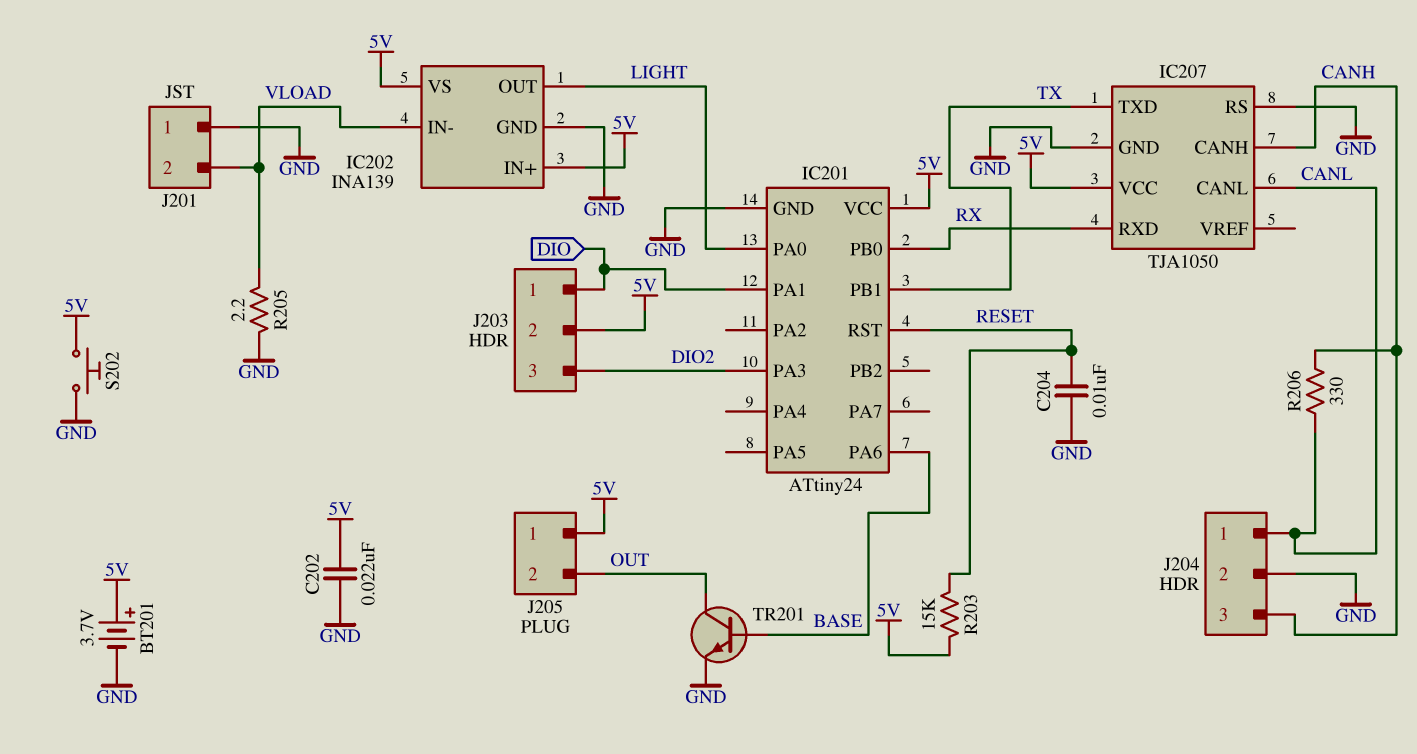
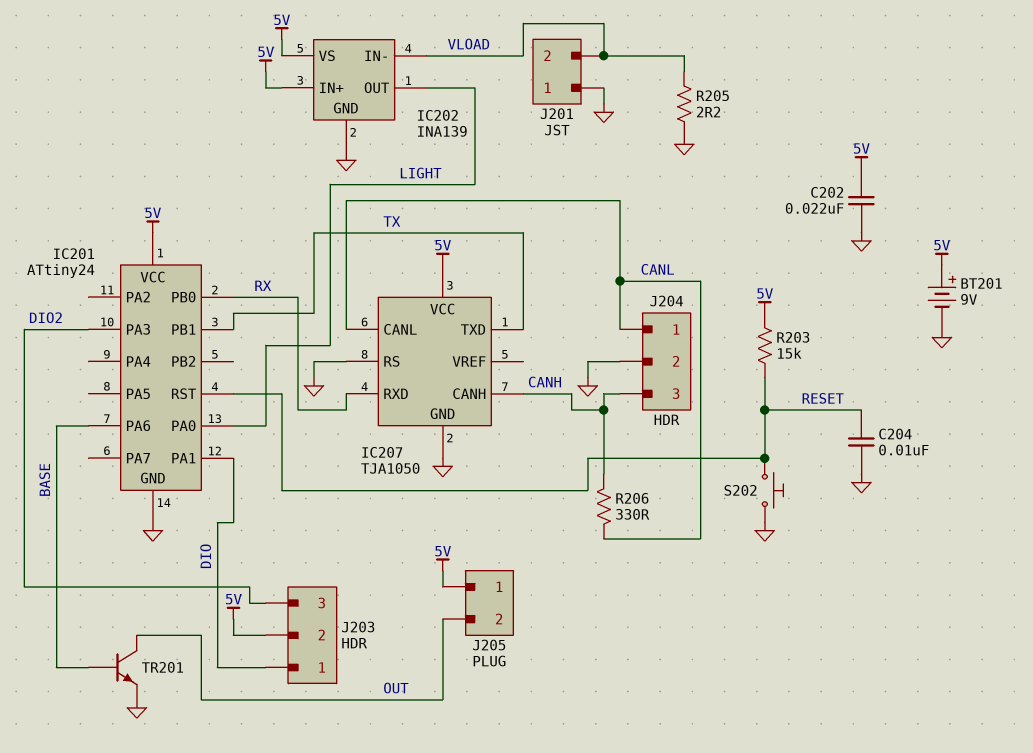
BT201: 3.7V (plus 5V, minus GND) -> 9V (plus 5V, minus GND)
S202: button (5V, GND) -> button (GND, RESET)

